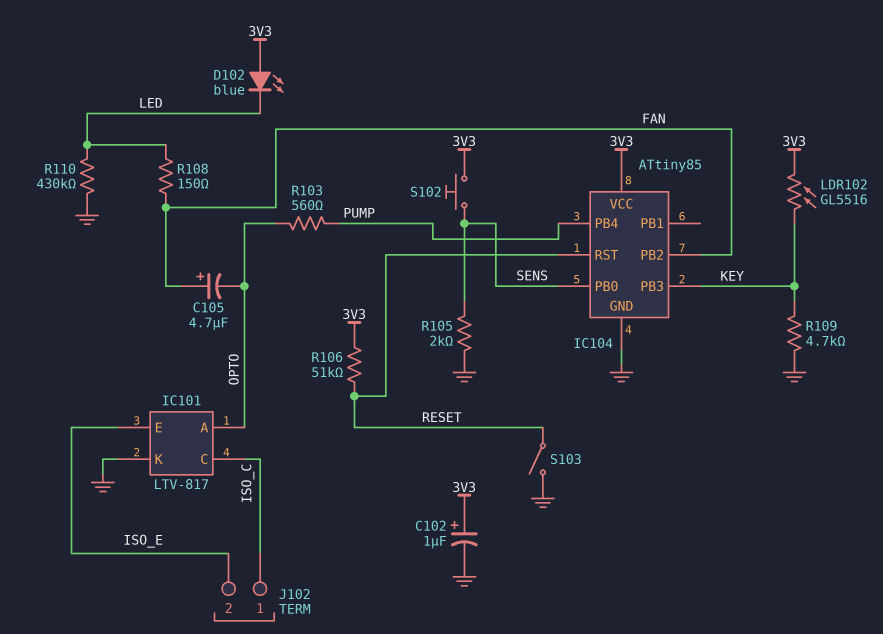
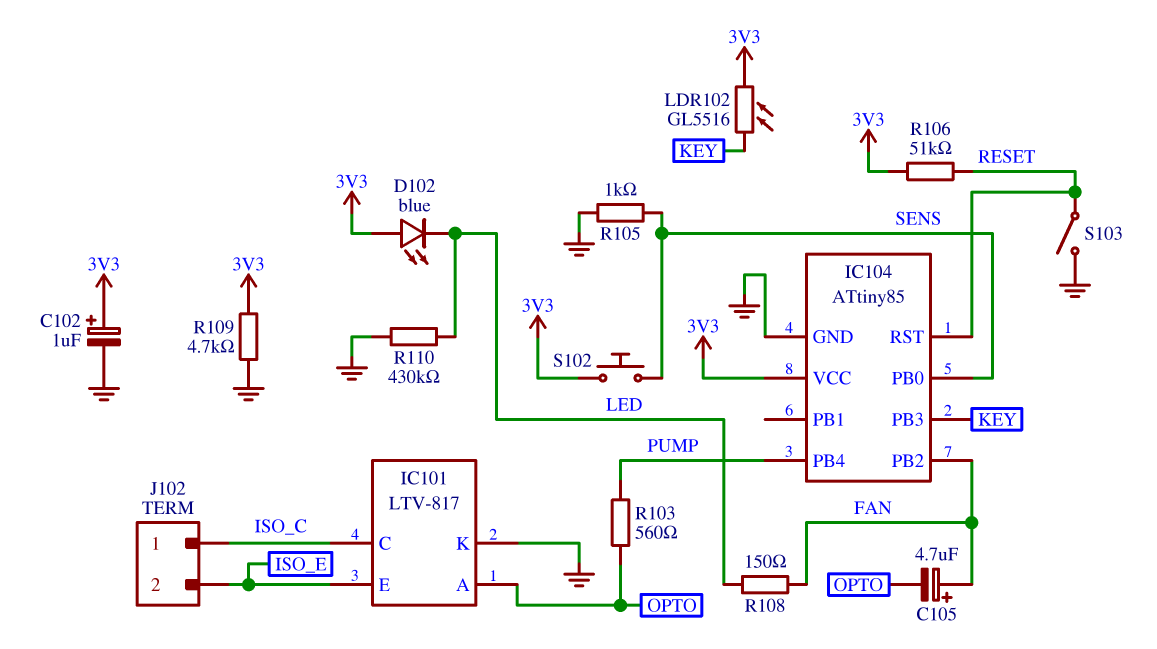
R105: 2k (GND, SENS) -> 1k (GND, SENS)
R109: 4.7k (GND, KEY) -> 4.7k (3V3, GND)

